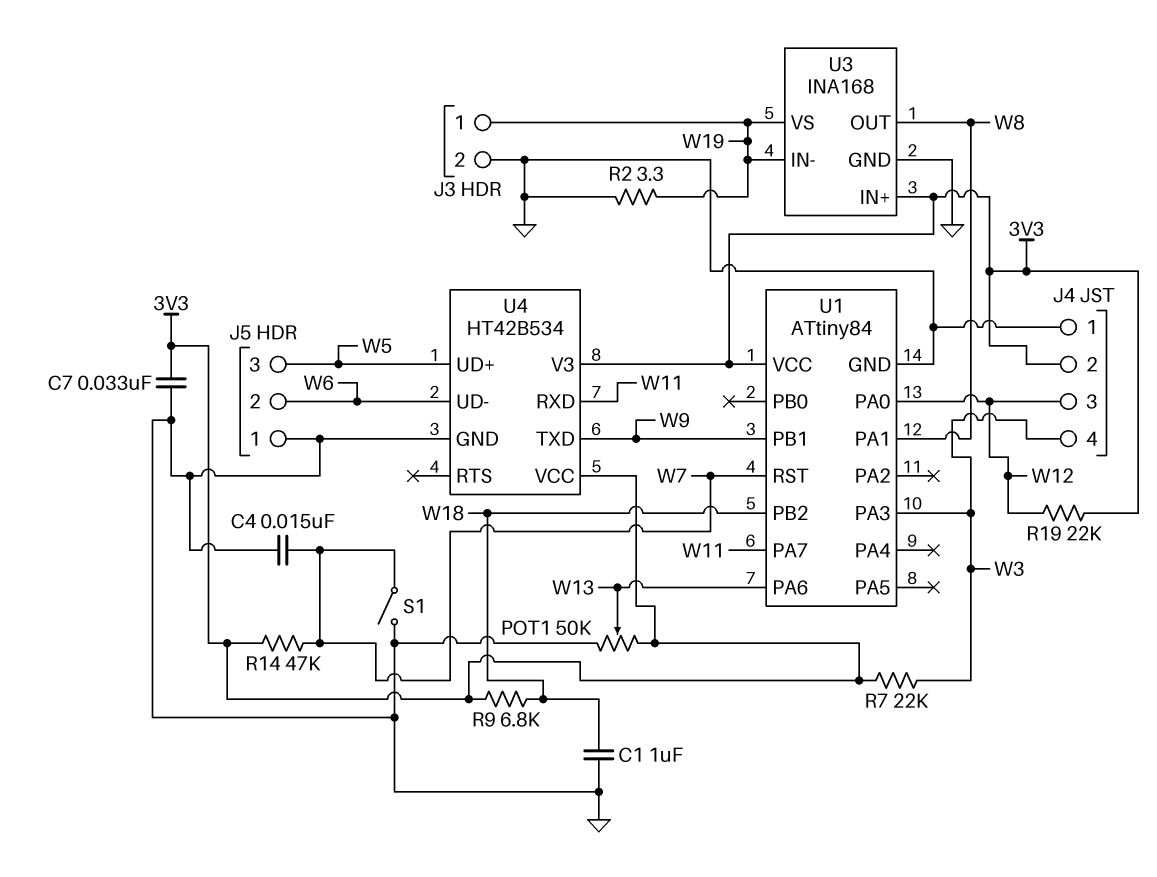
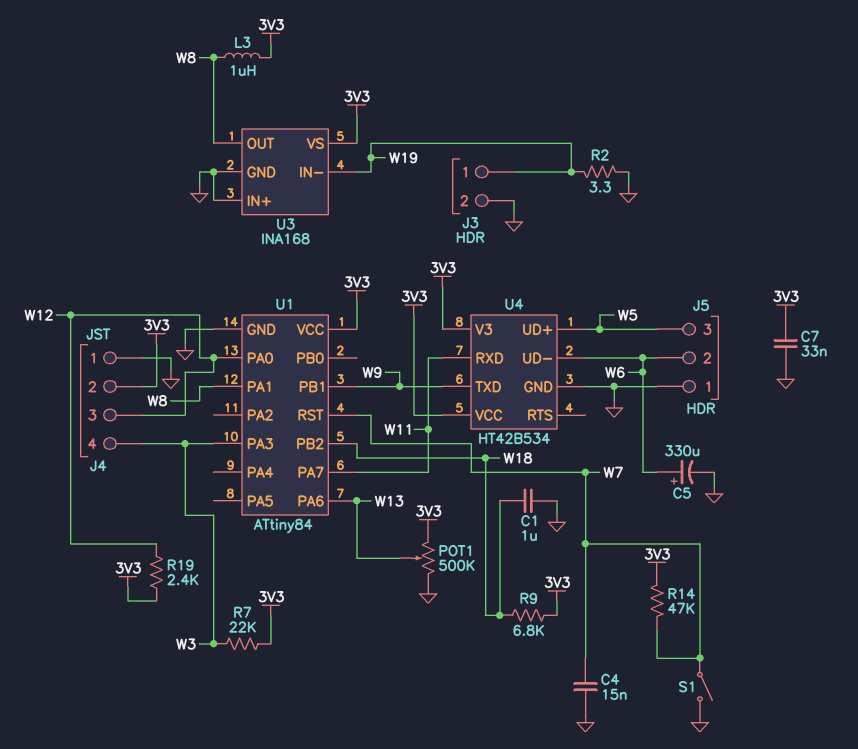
C5: none -> 330uF (plus W6, minus GND)
L3: none -> 1uH (3V3, W8)
POT1: 50k (3V3, GND, wiper W13) -> 500k (3V3, GND, wiper W13)
R19: 22k (3V3, W12) -> 2.4k (3V3, W12)
U3 pin IN+: 3V3 -> GND
U3 pin VS: W19 -> 3V3

